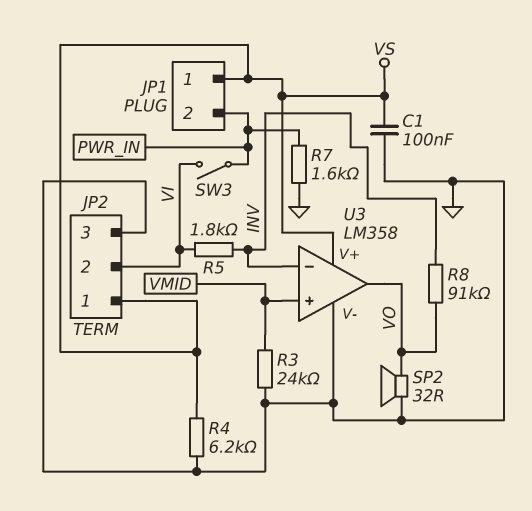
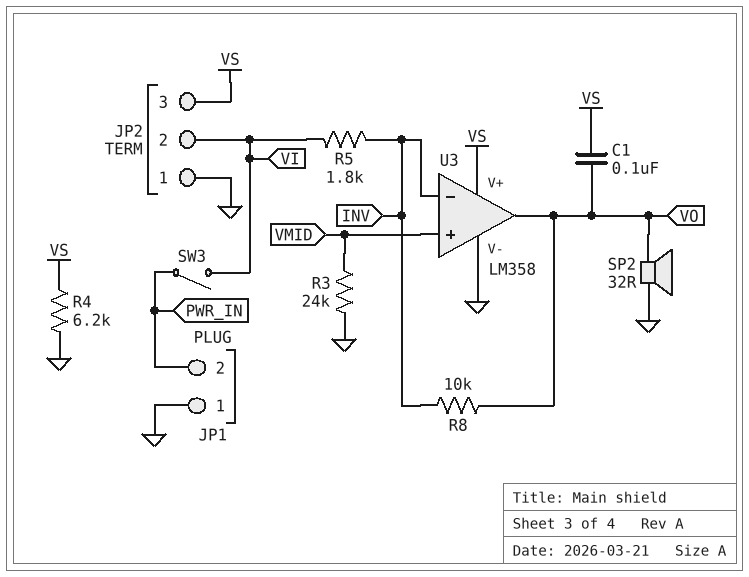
C1: 100nF (GND, VS) -> 100nF (VO, VS)
JP1 pin 1: VS -> GND
JP2 pin 1: VS -> GND
JP2 pin 3: GND -> VS
R7: 1.6k (GND, PWR_IN) -> none
R8: 91k (INV, VO) -> 10k (INV, VO)

